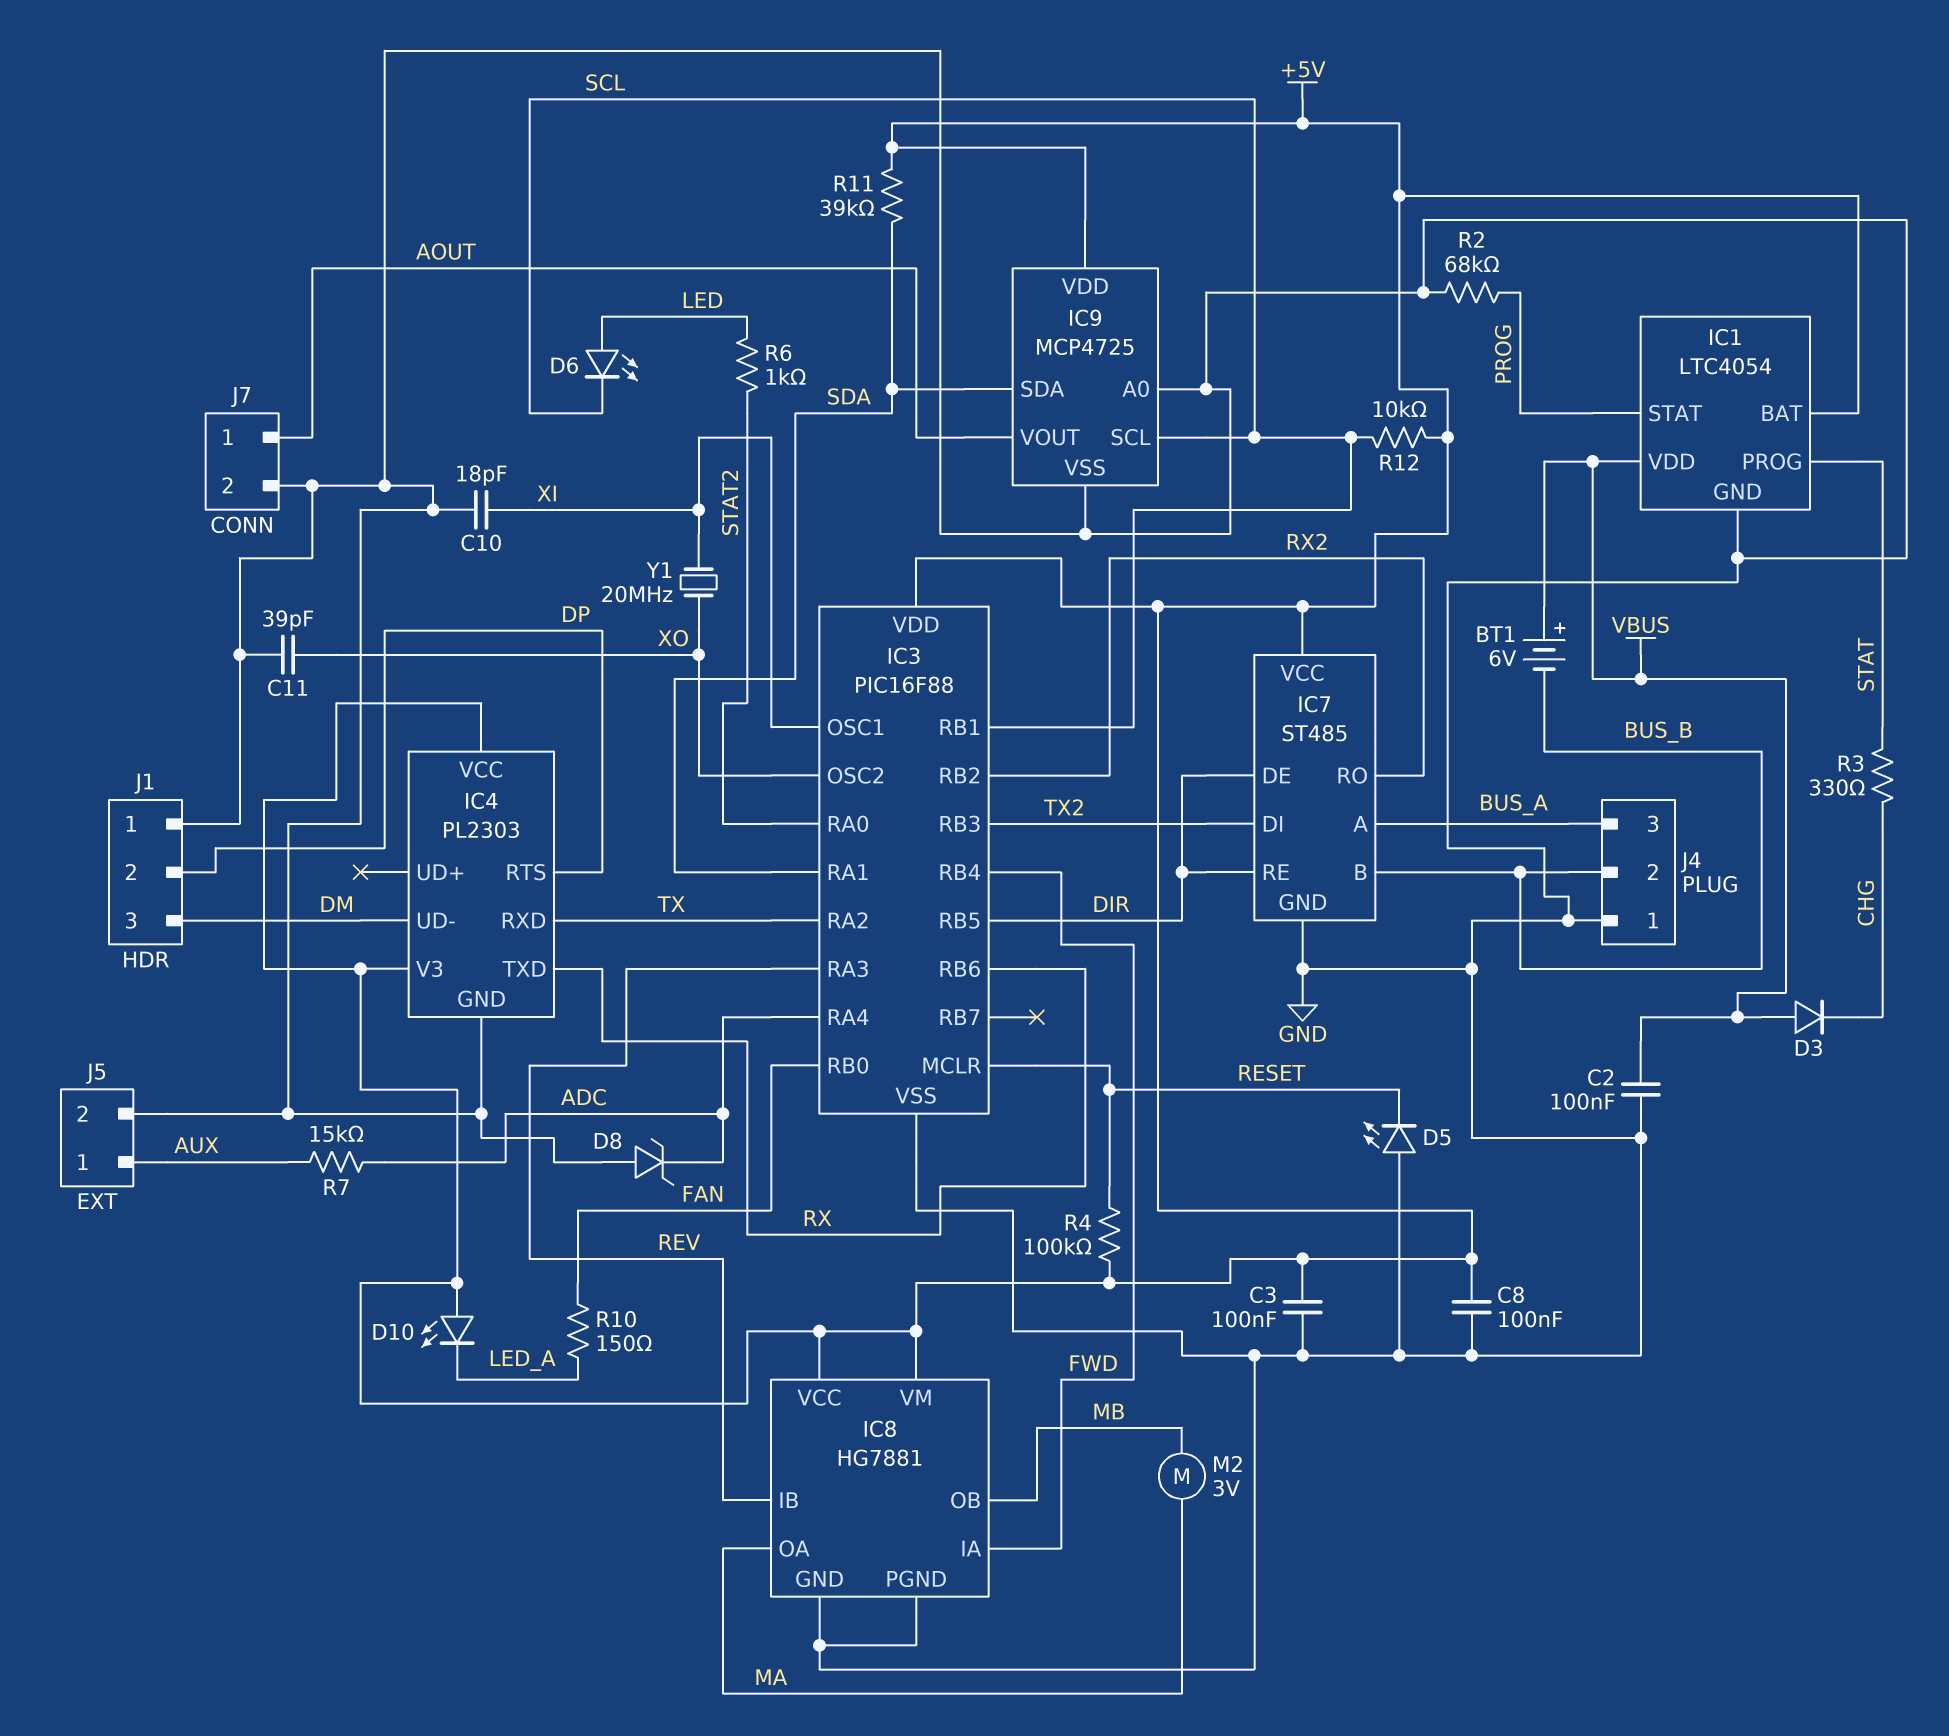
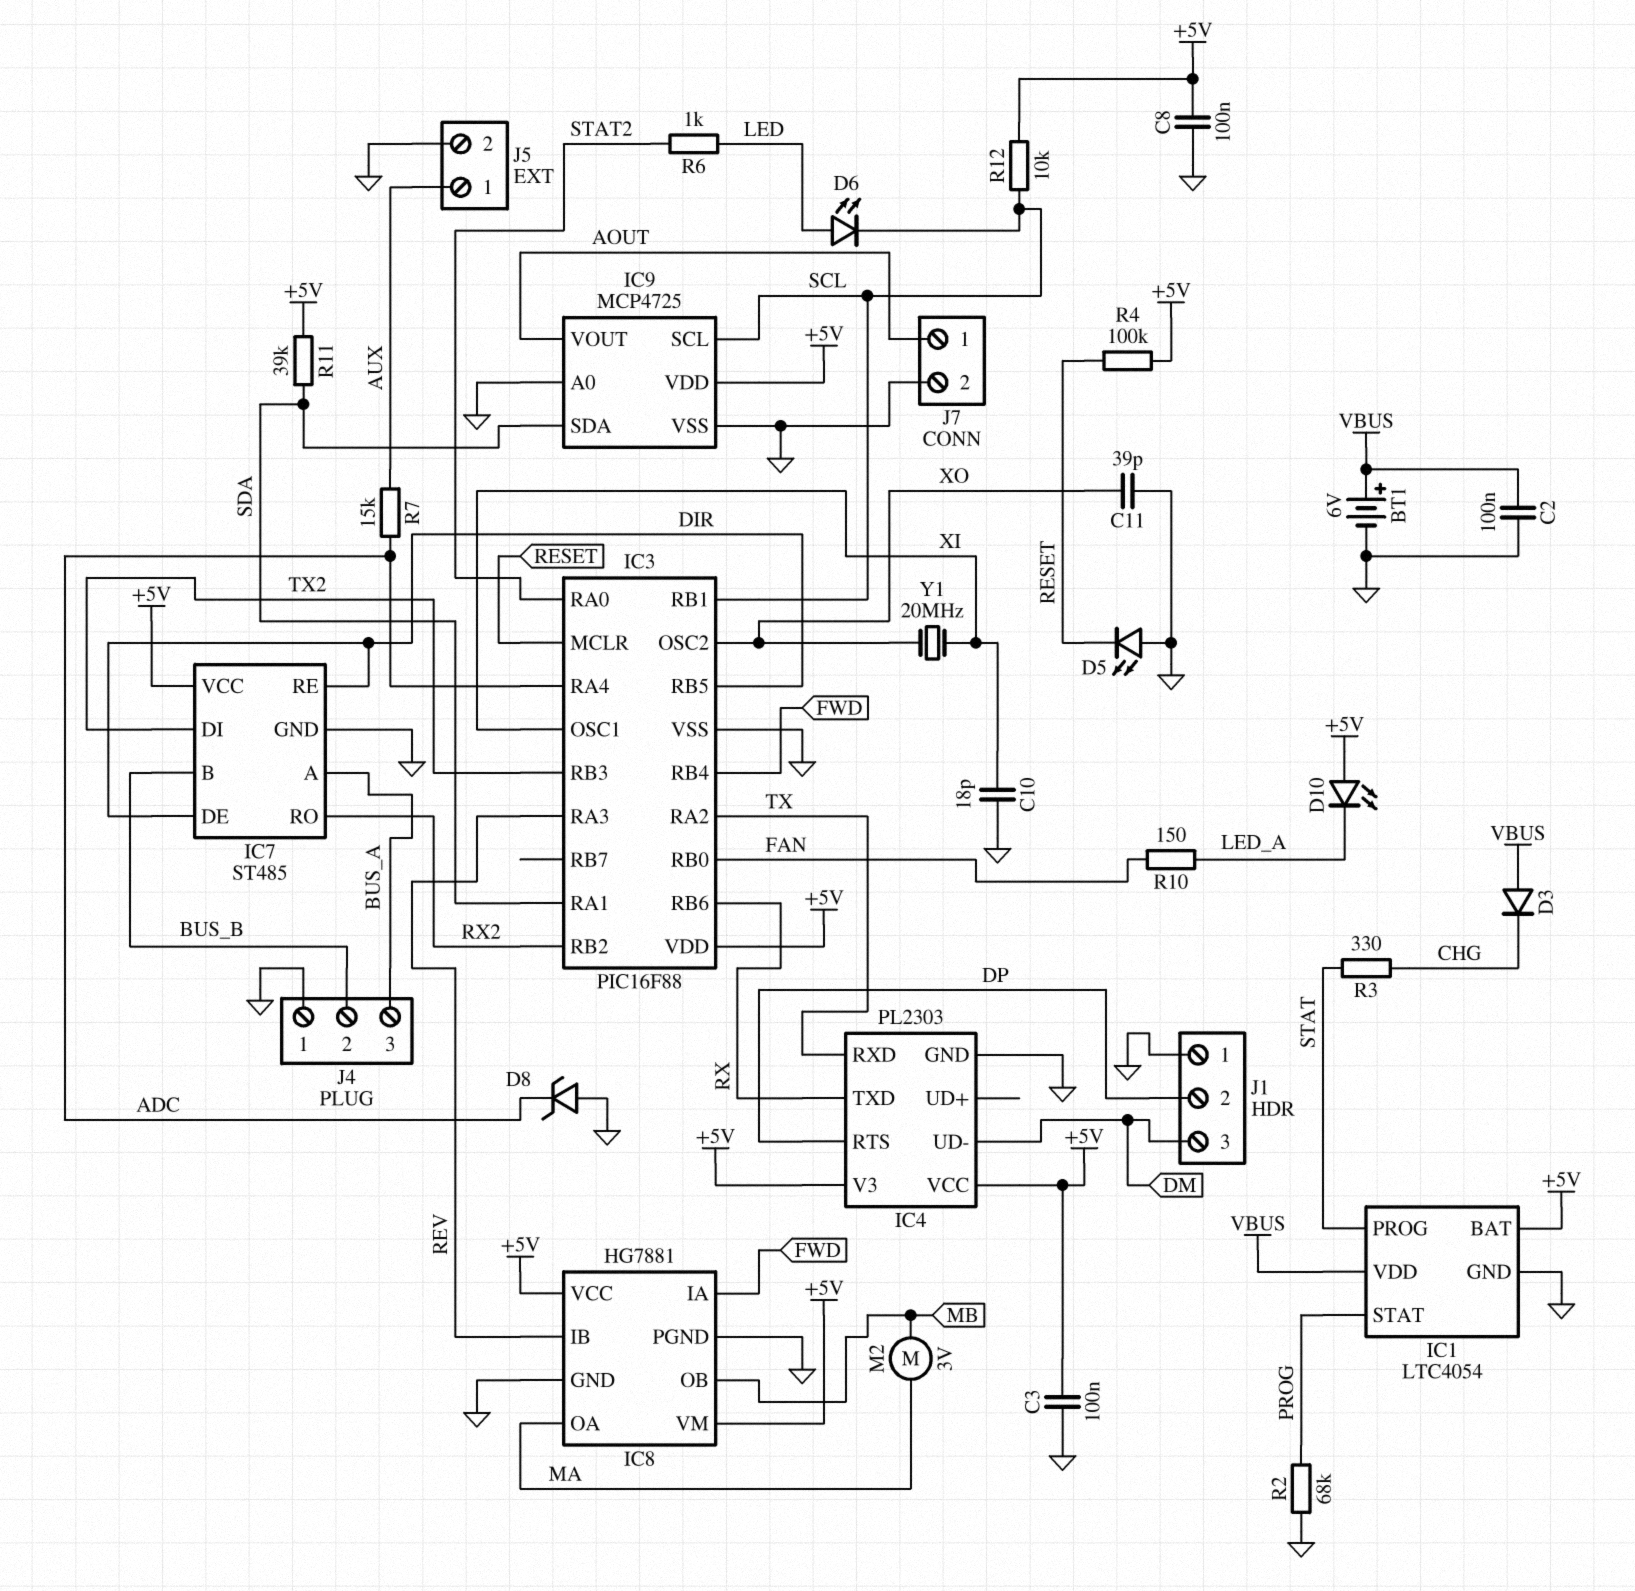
BT1: 6V (plus VBUS, minus BUS_B) -> 6V (plus VBUS, minus GND)

